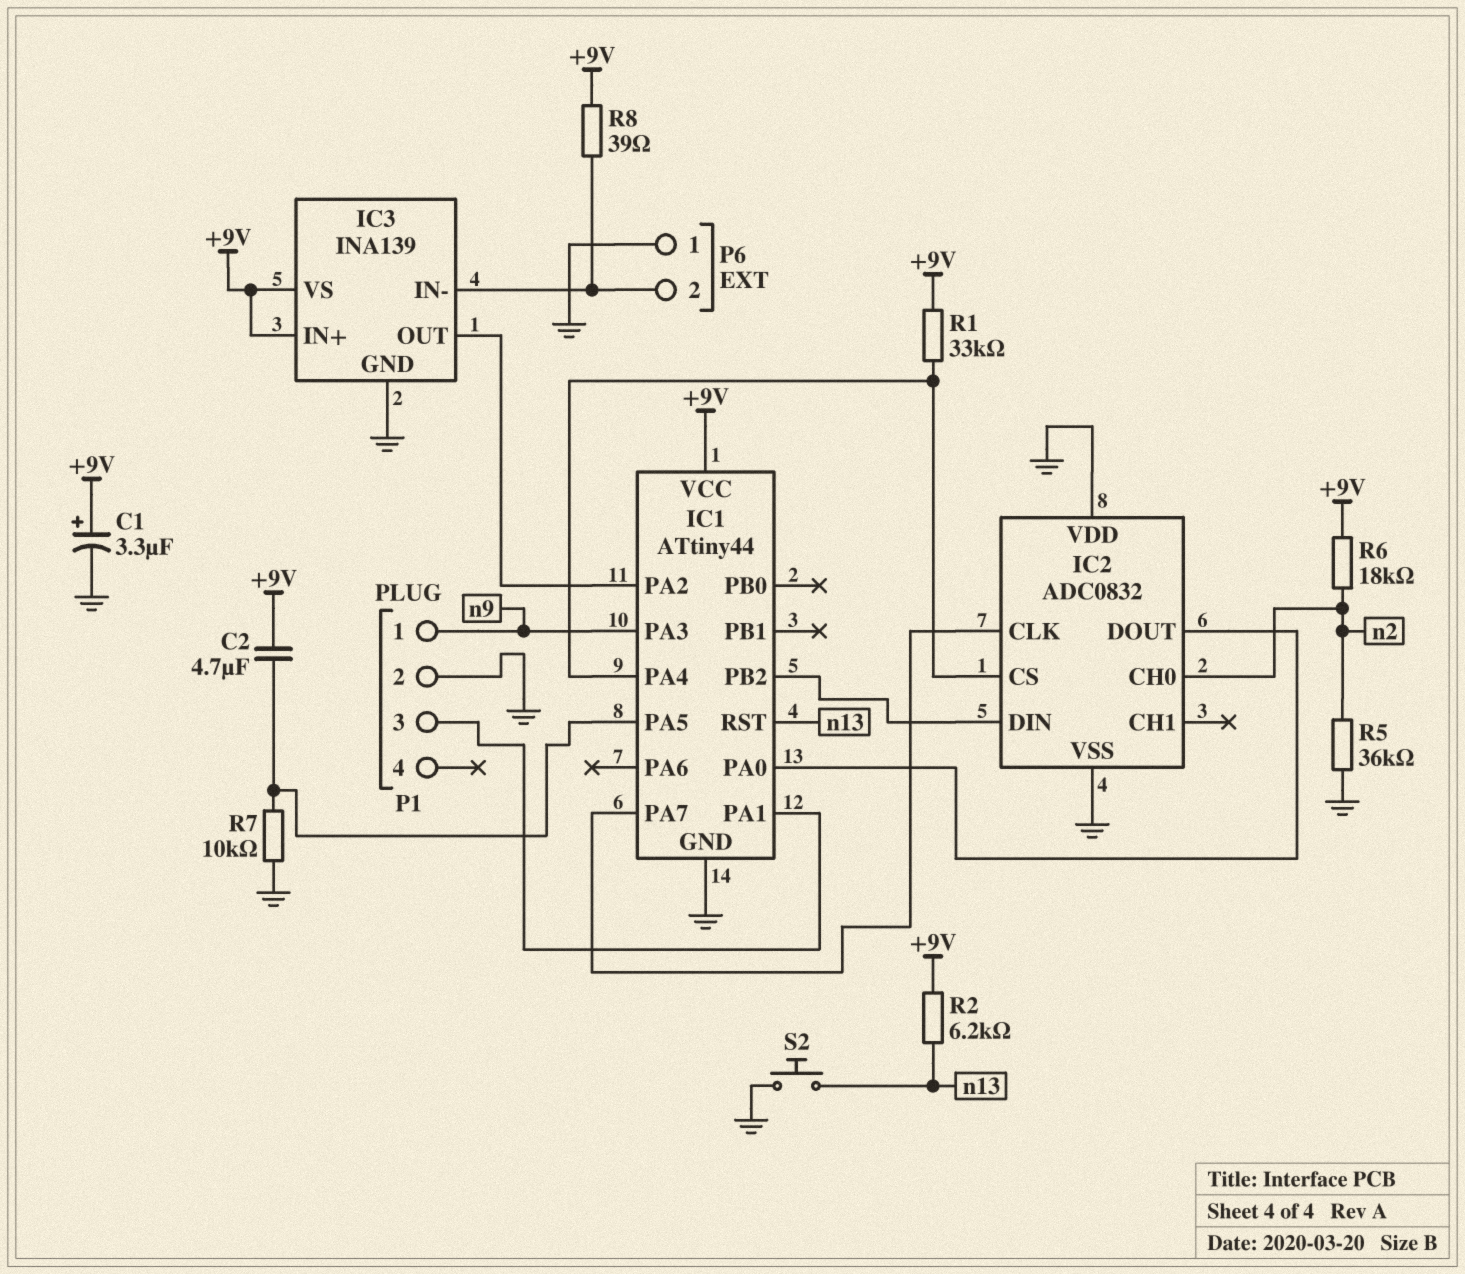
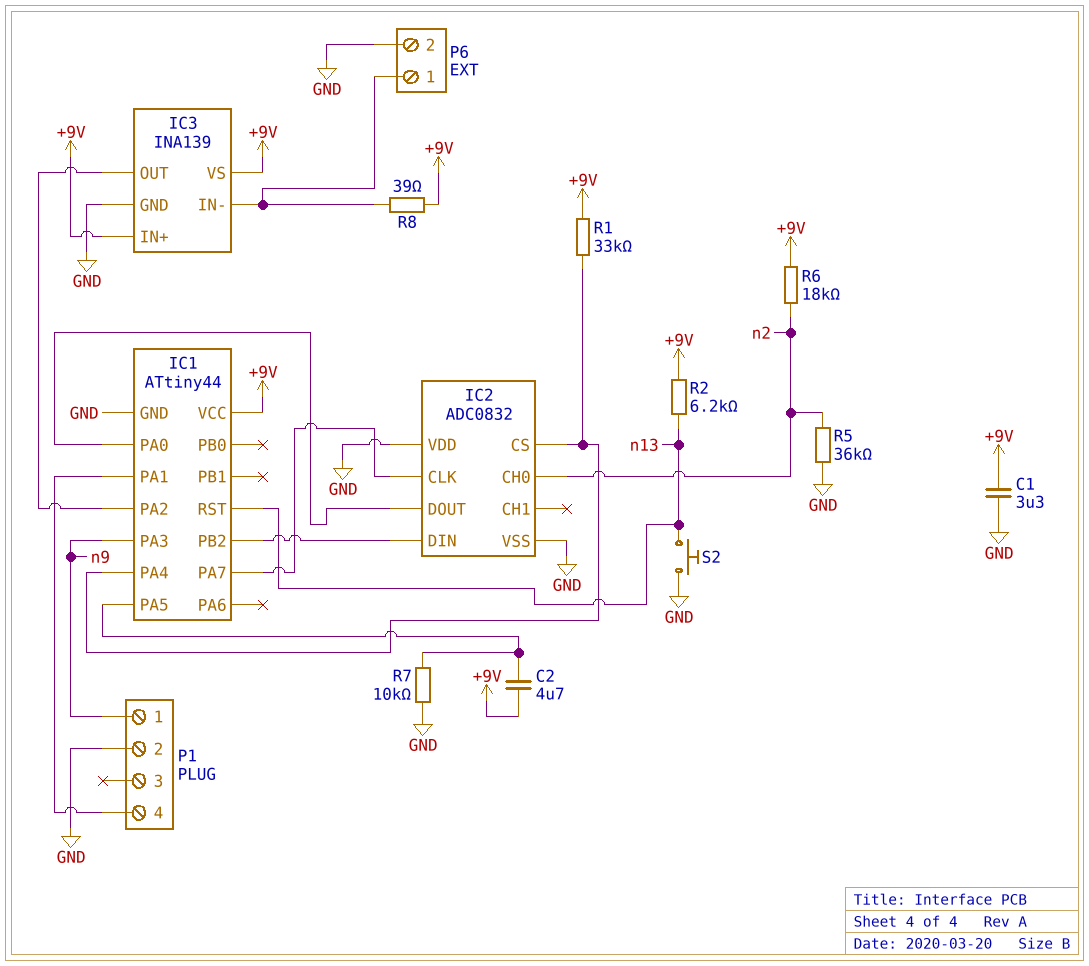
C1: 3.3uF (plus +9V, minus GND) -> 3.3uF (+9V, GND)
P1 pin 3: IC1/PA1 -> none
P1 pin 4: none -> IC1/PA1
P6 pin 1: GND -> IC3/IN-
P6 pin 2: IC3/IN- -> GND

